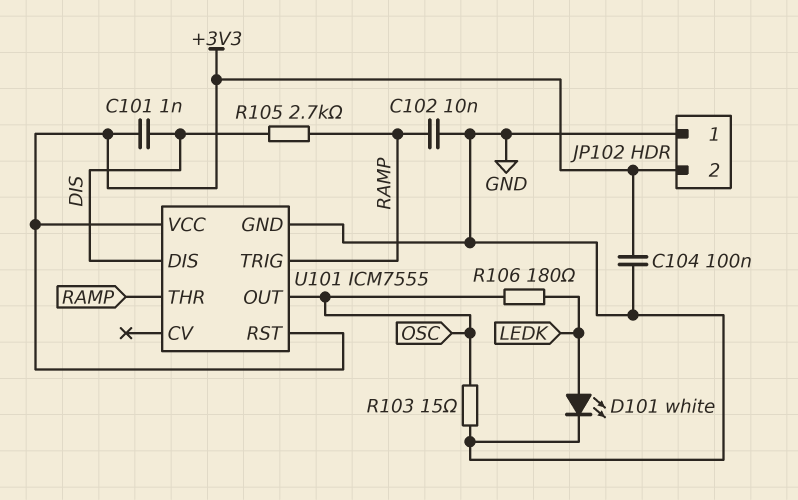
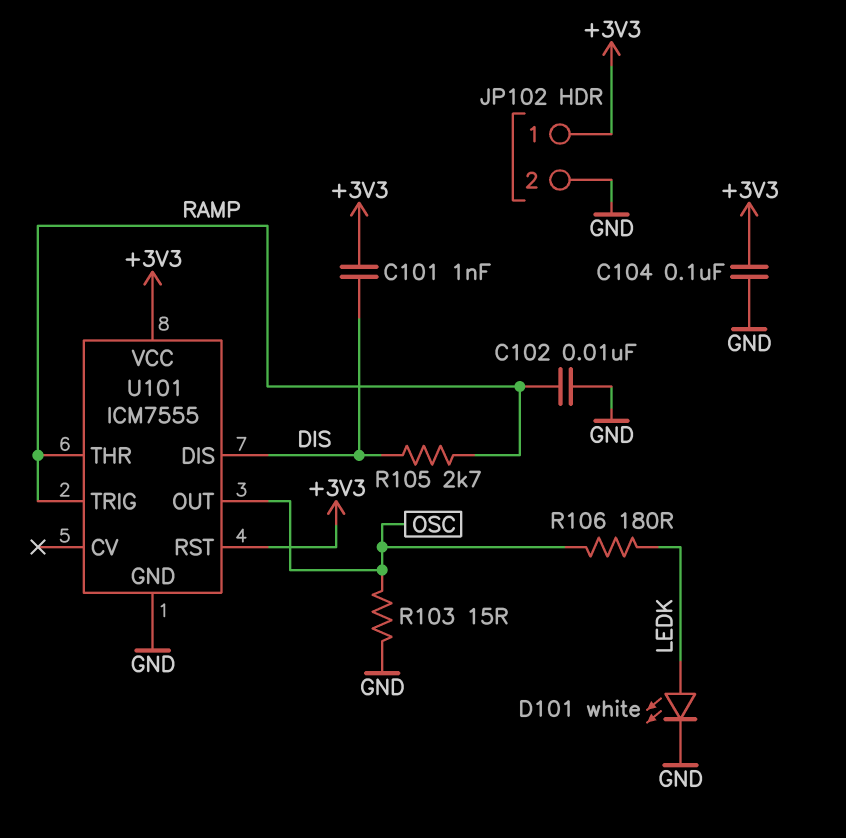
JP102 pin 1: GND -> +3V3
JP102 pin 2: +3V3 -> GND

